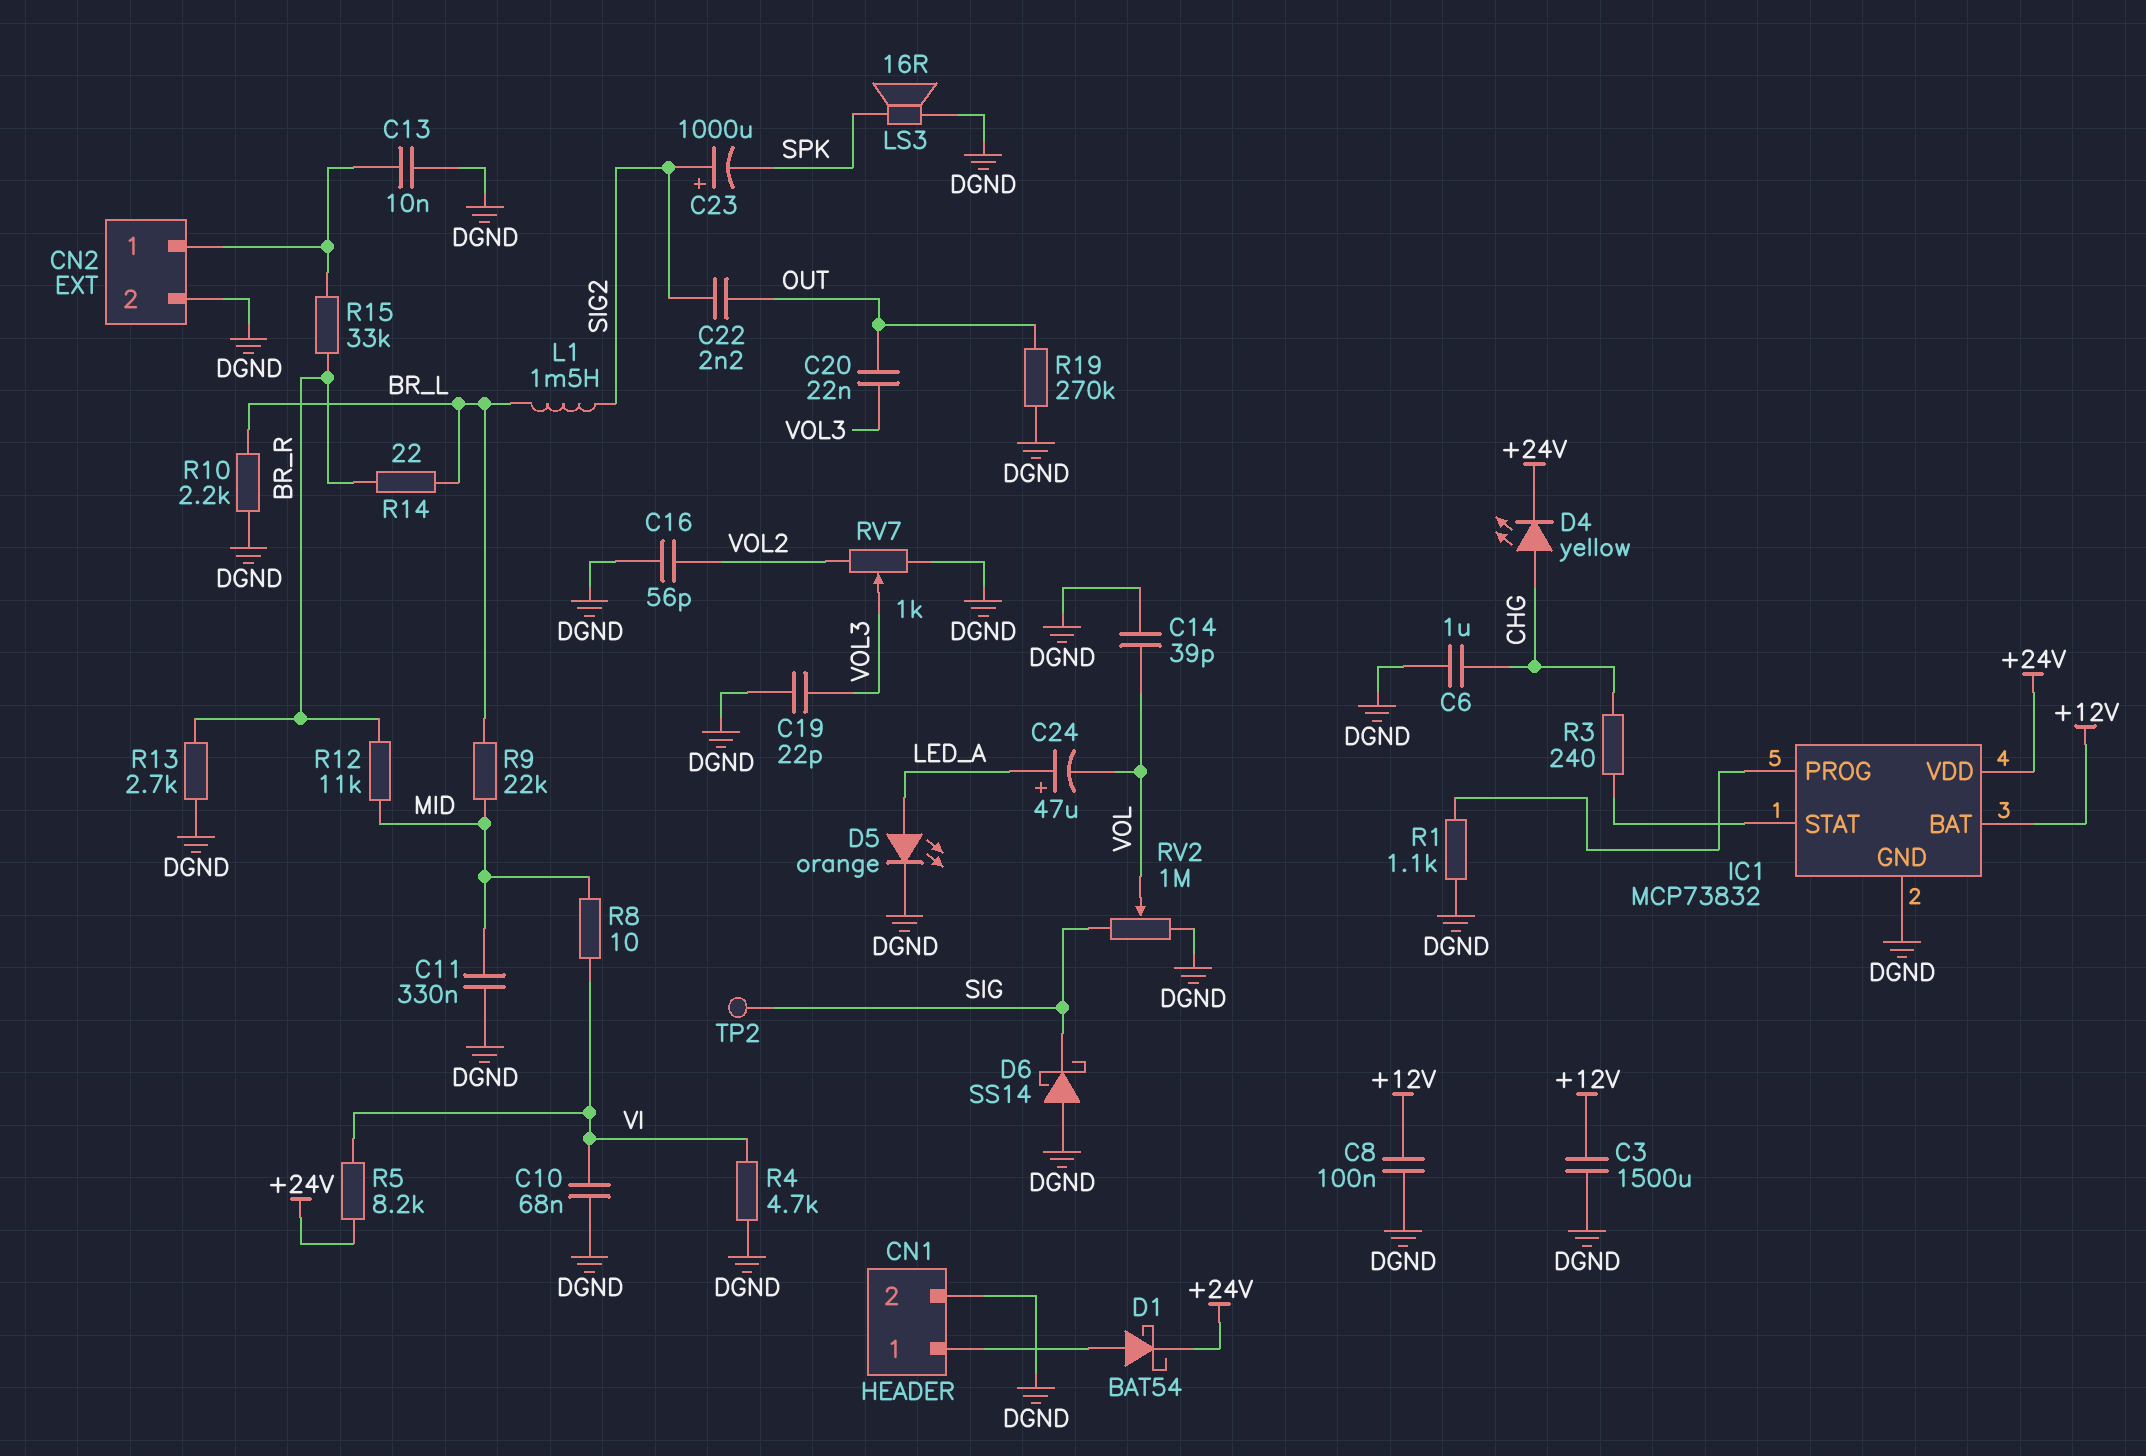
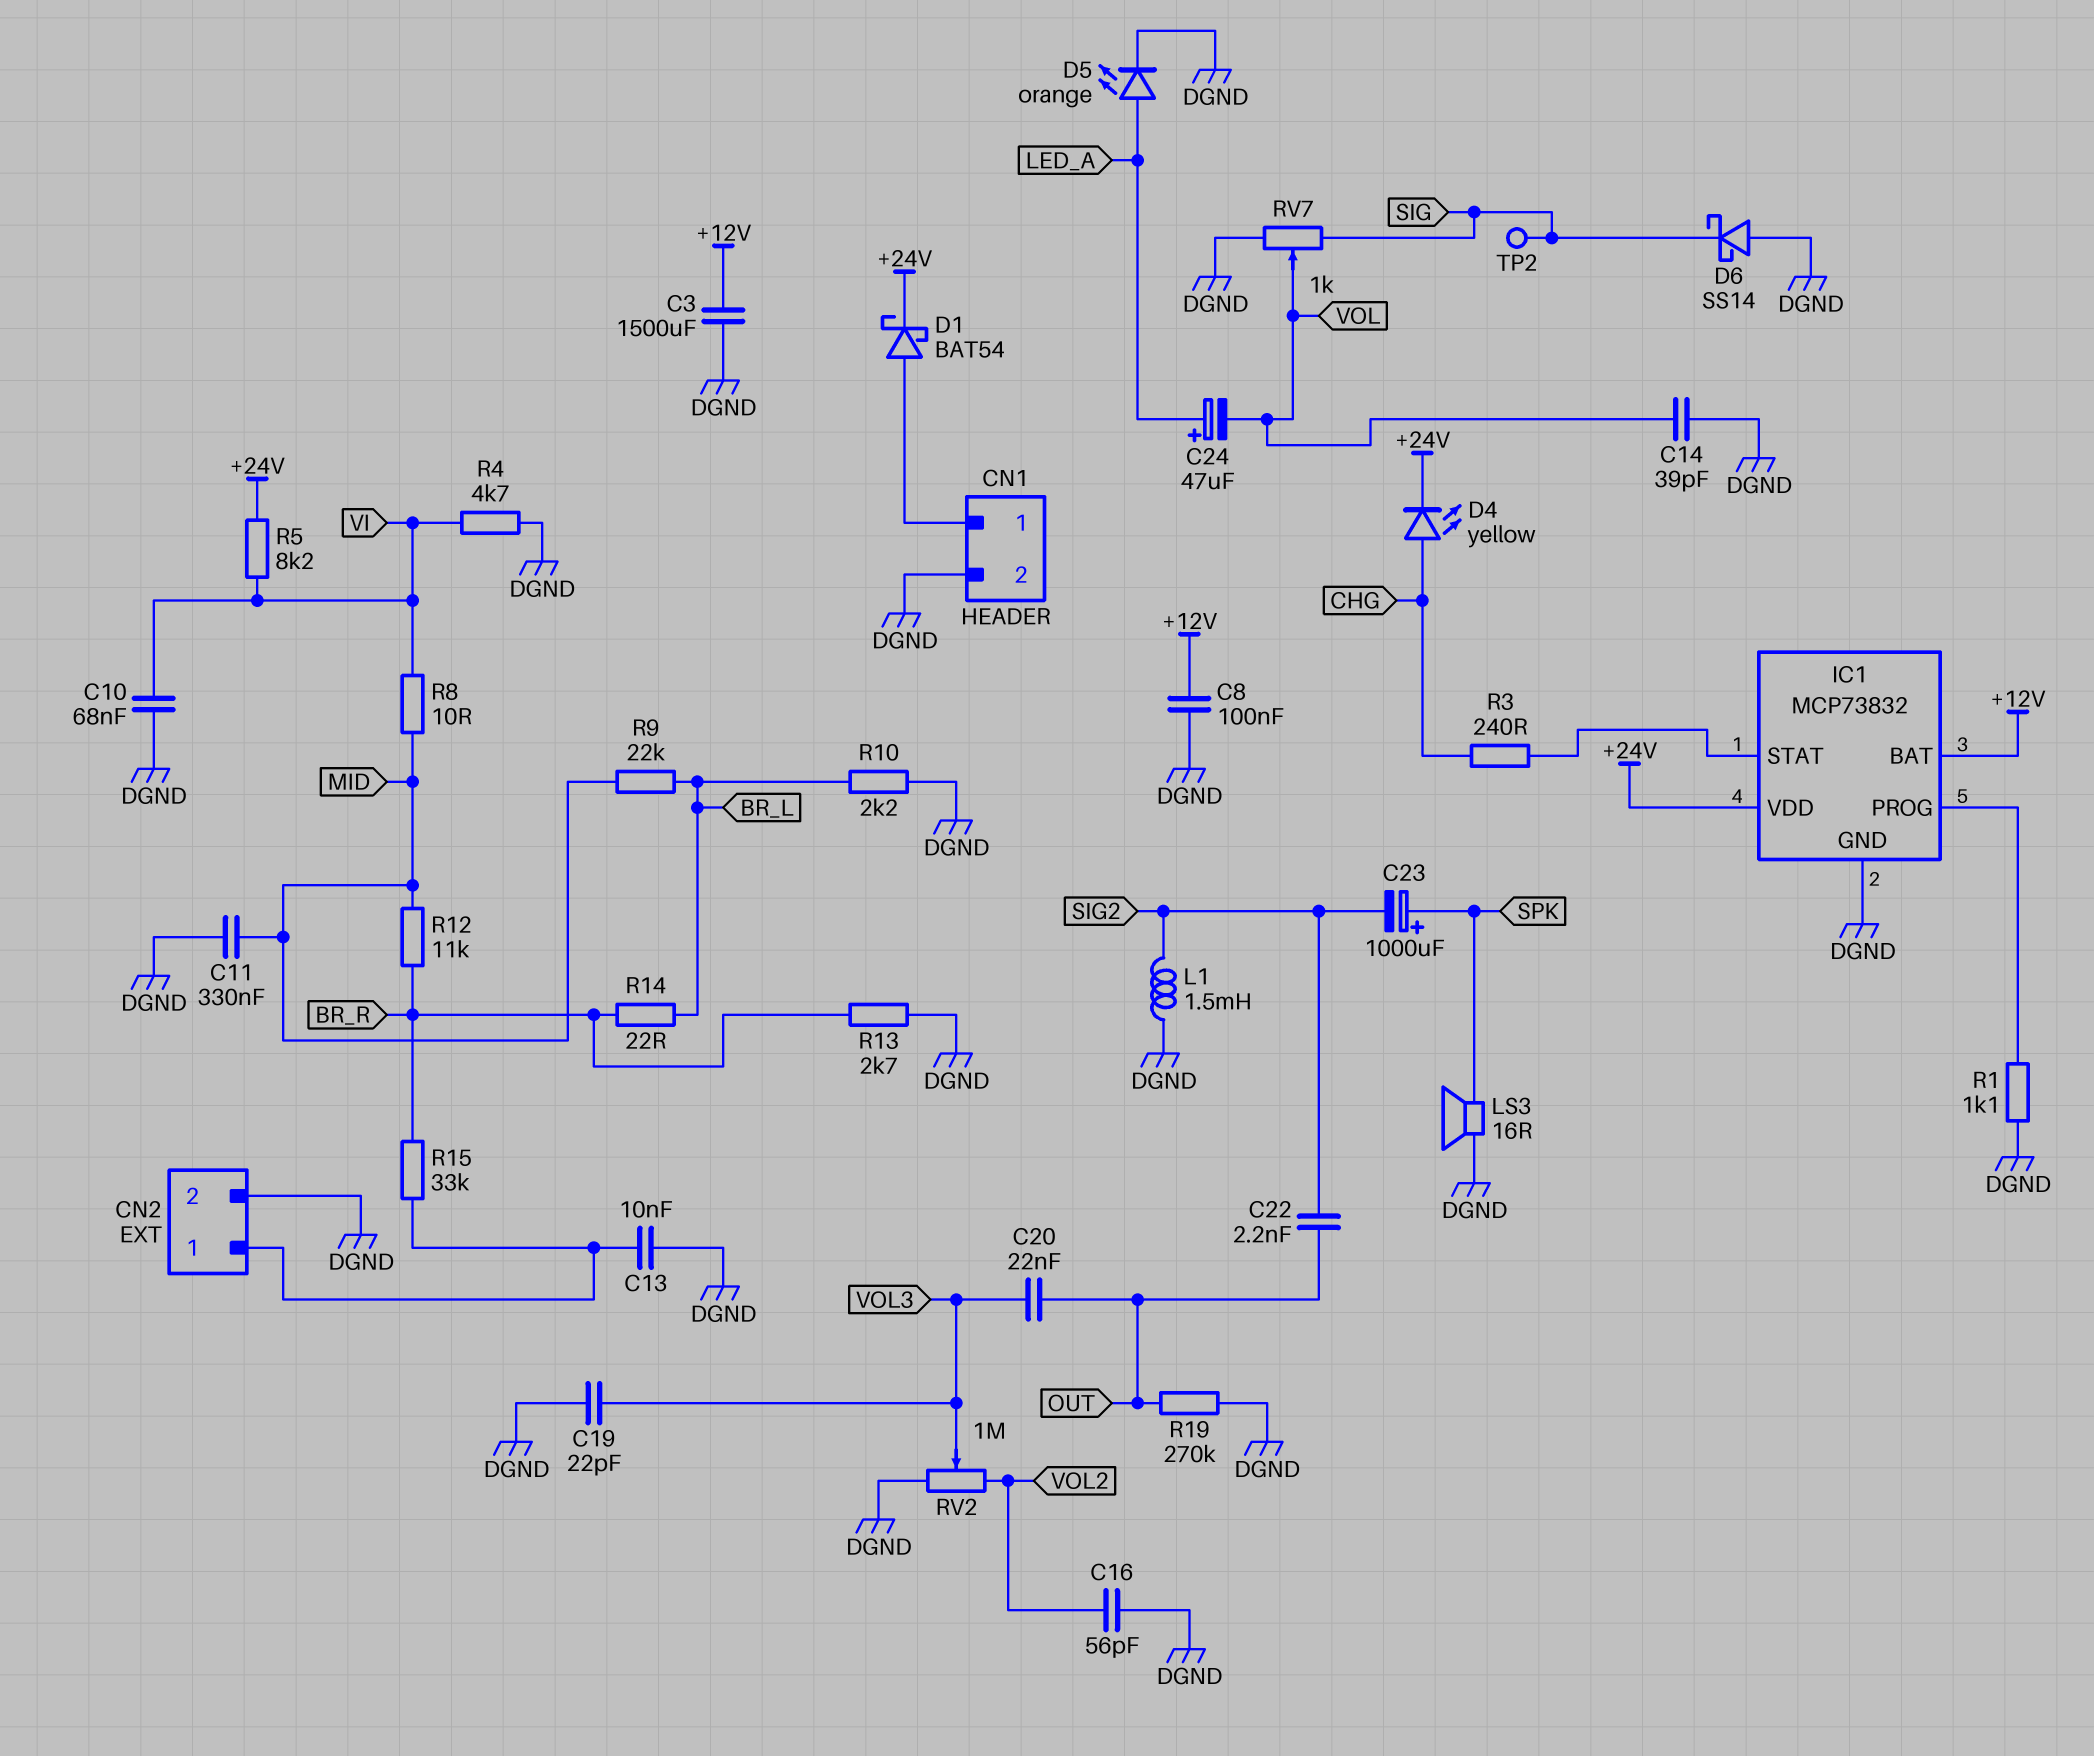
C6: 1uF (CHG, DGND) -> none
C23: 1000uF (plus SIG2, minus SPK) -> 1000uF (plus SPK, minus SIG2)
L1: 1.5mH (BR_L, SIG2) -> 1.5mH (DGND, SIG2)
RV2: 1M (DGND, SIG, wiper VOL) -> 1M (DGND, VOL2, wiper VOL3)
RV7: 1k (DGND, VOL2, wiper VOL3) -> 1k (DGND, SIG, wiper VOL)

